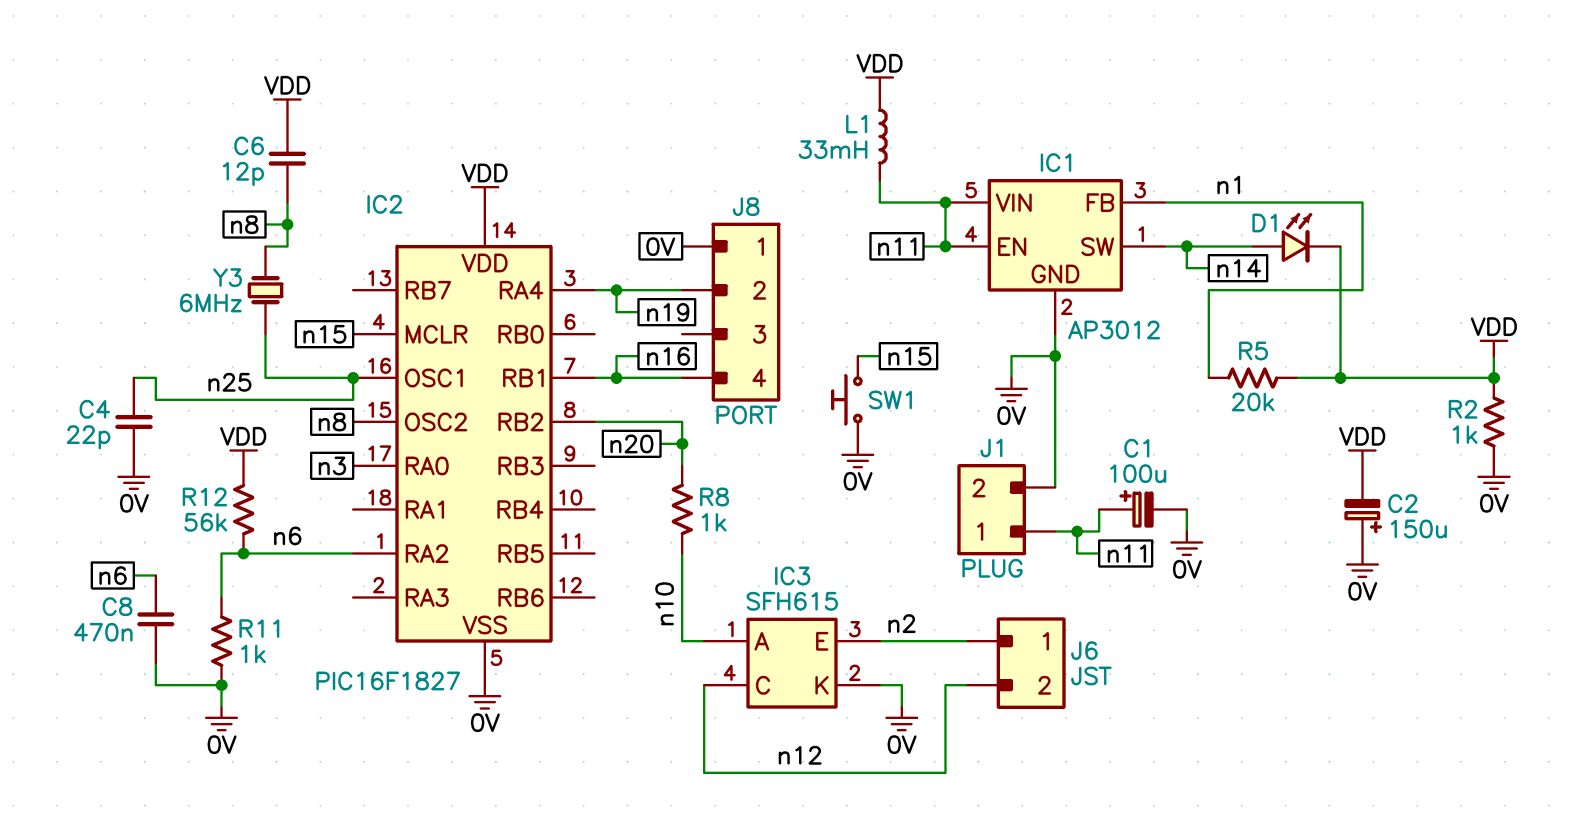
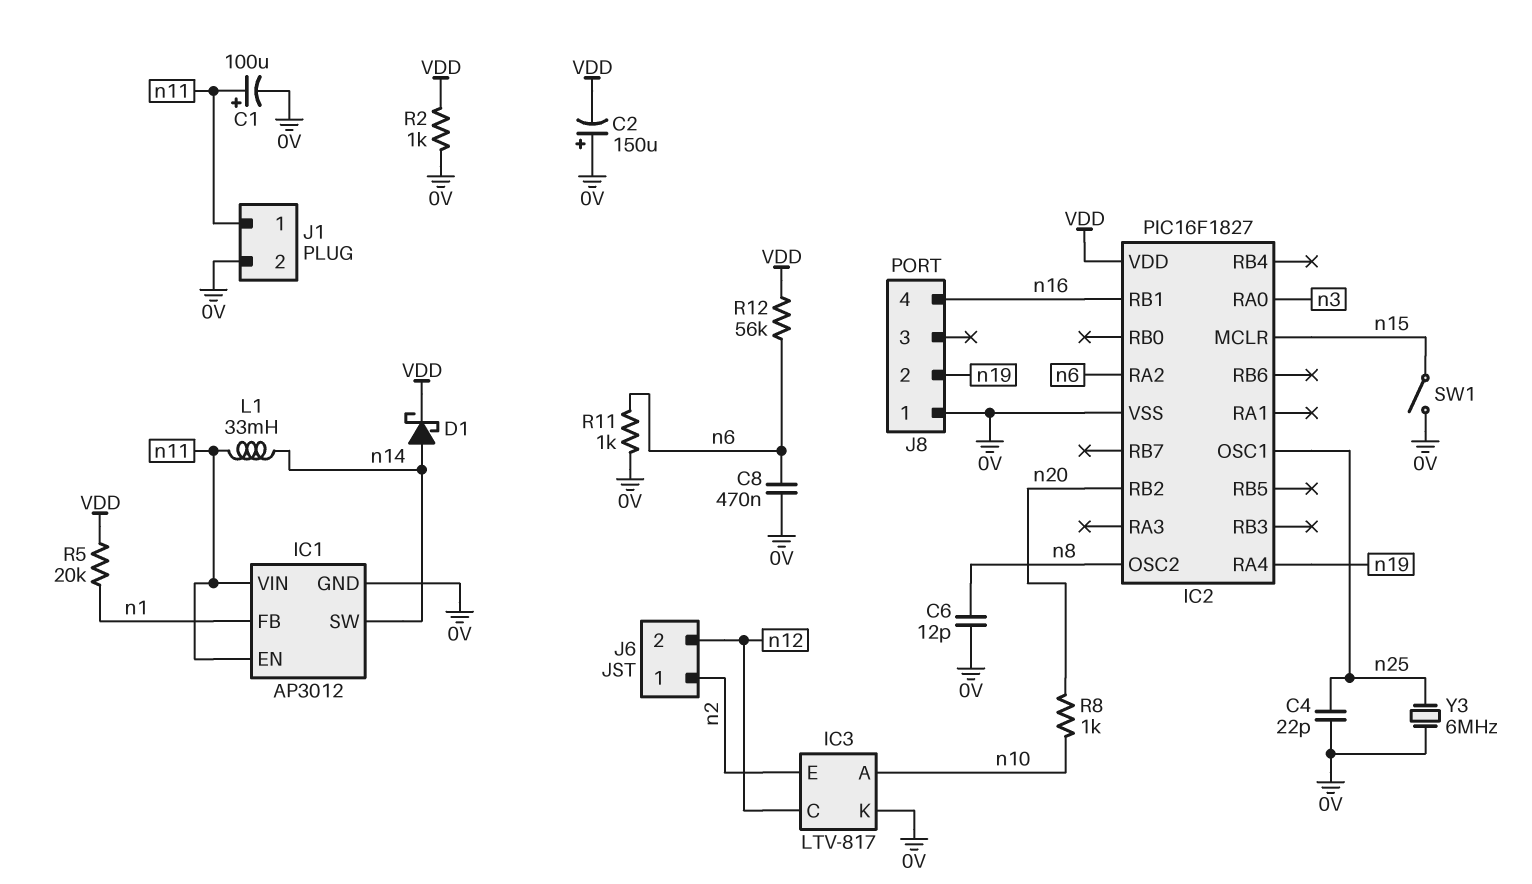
C6: 12pF (VDD, n8) -> 12pF (0V, n8)
D1: LED (A n14, K VDD) -> schottky (A n14, K VDD)
IC3: SFH615 -> LTV-817
L1: 33mH (VDD, n11) -> 33mH (n11, n14)
SW1: button (0V, n15) -> switch (0V, n15)
Y3: 6MHz (n8, n25) -> 6MHz (0V, n25)

